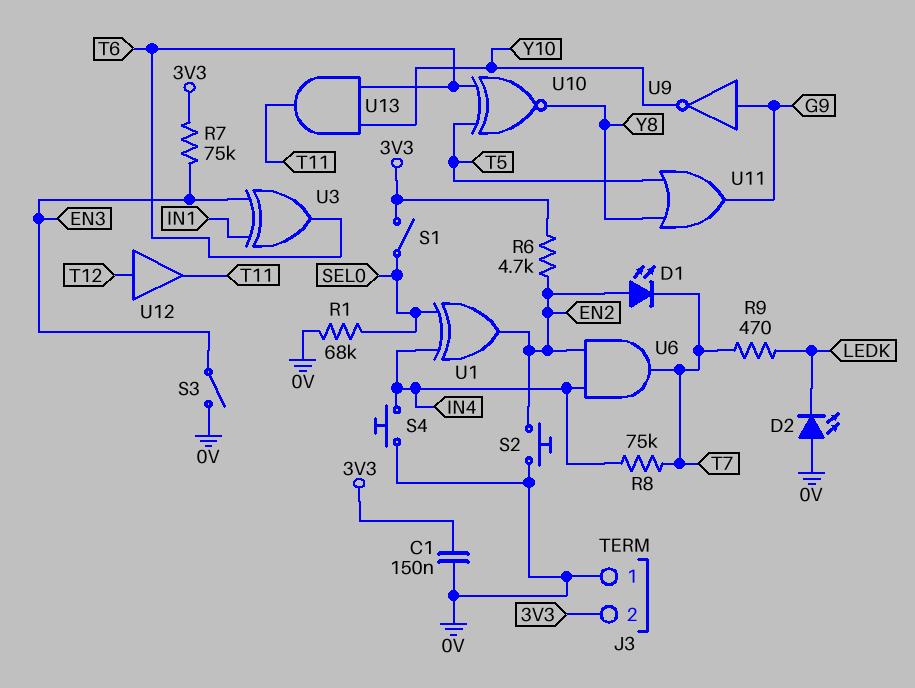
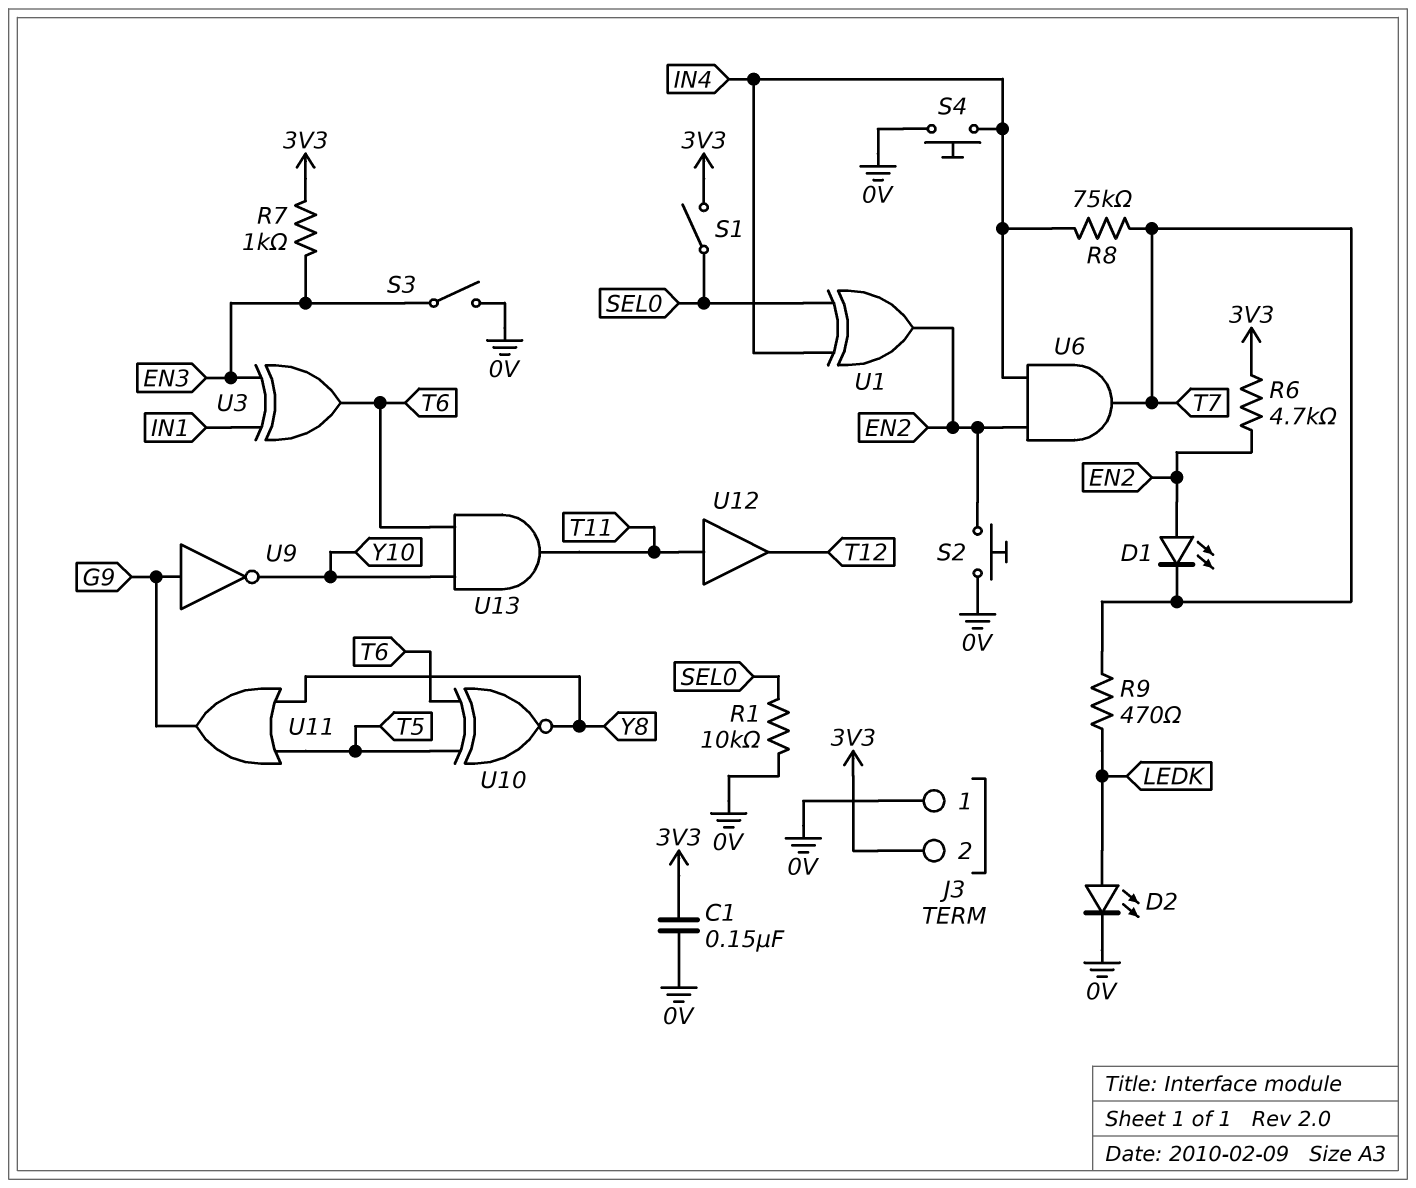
D2: LED (A 0V, K LEDK) -> LED (A LEDK, K 0V)
R1: 68k (0V, SEL0) -> 10k (0V, SEL0)
R7: 75k (3V3, EN3) -> 1k (3V3, EN3)
U12: buffer (in T12, out T11) -> buffer (in T11, out T12)

